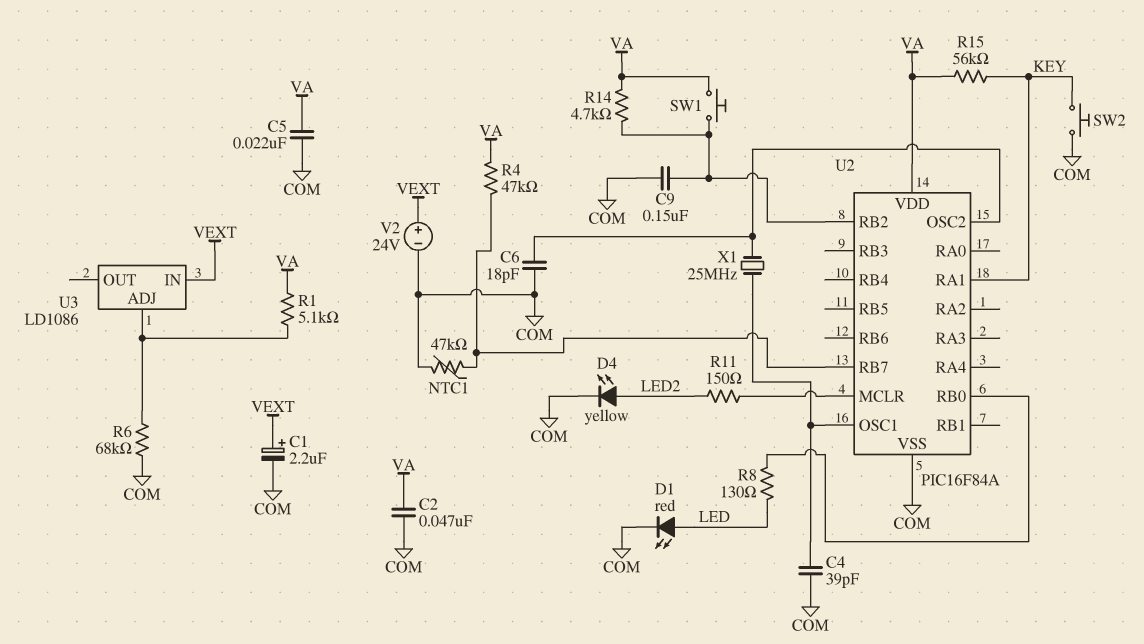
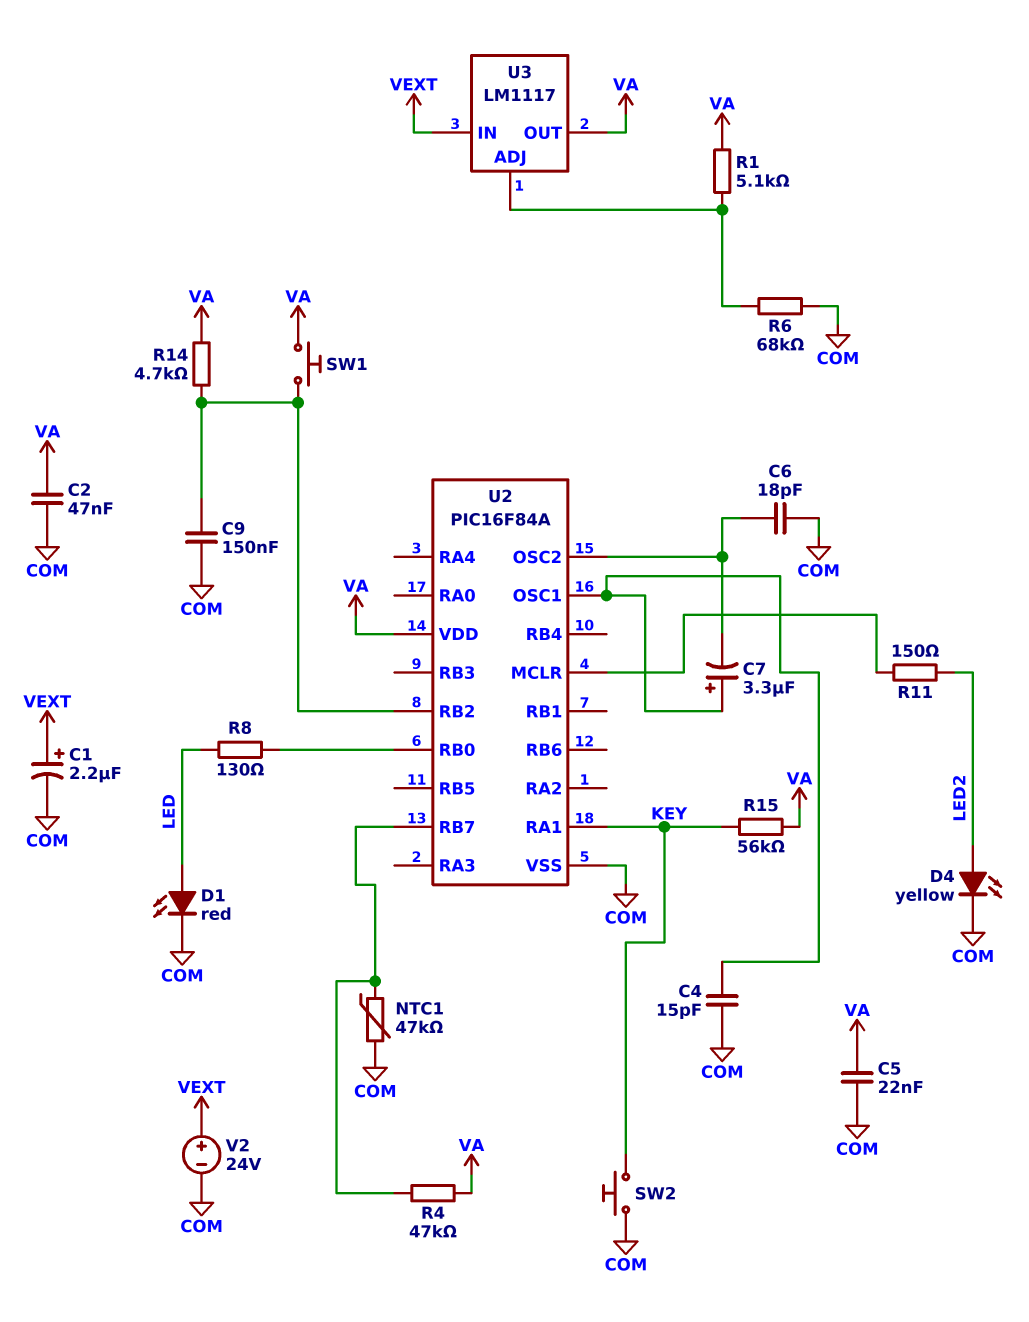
C4: 39pF (COM, U2/OSC1) -> 15pF (COM, U2/OSC1)
C7: none -> 3.3uF (plus U2/OSC1, minus U2/OSC2)
U3: LD1086 -> LM1117
U3 pin OUT: none -> VA
X1: 25MHz (U2/OSC1, U2/OSC2) -> none

